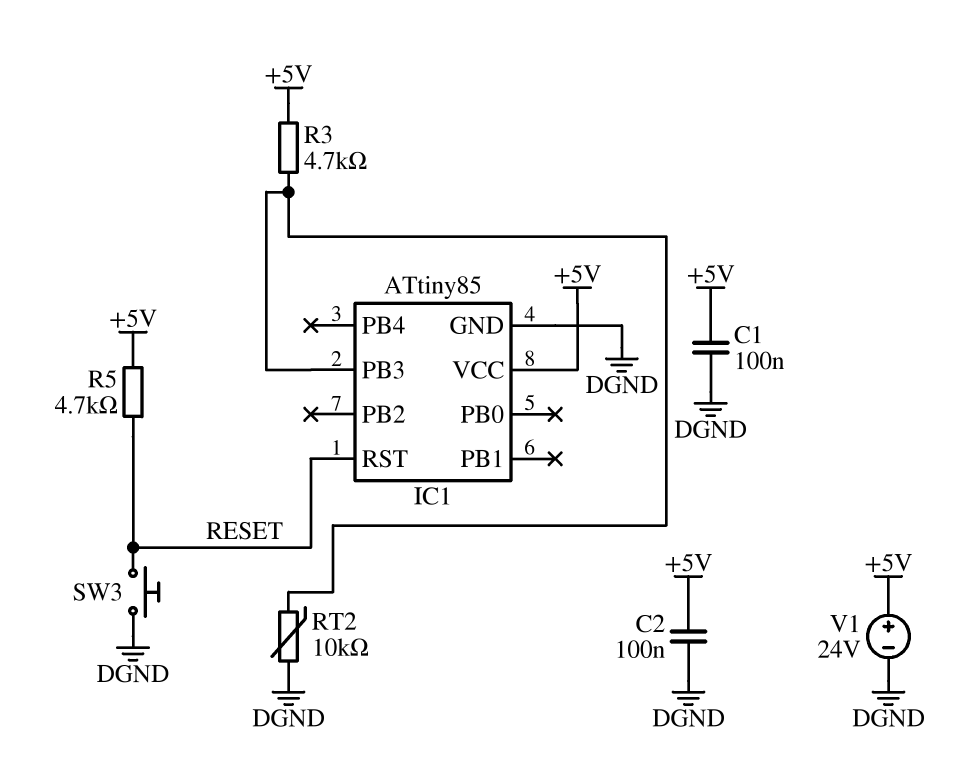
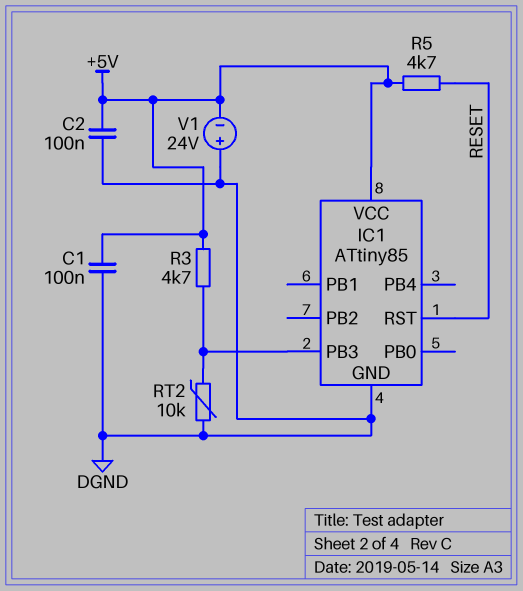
SW3: button (DGND, RESET) -> none
V1: 24V (plus +5V, minus DGND) -> 24V (plus DGND, minus +5V)

